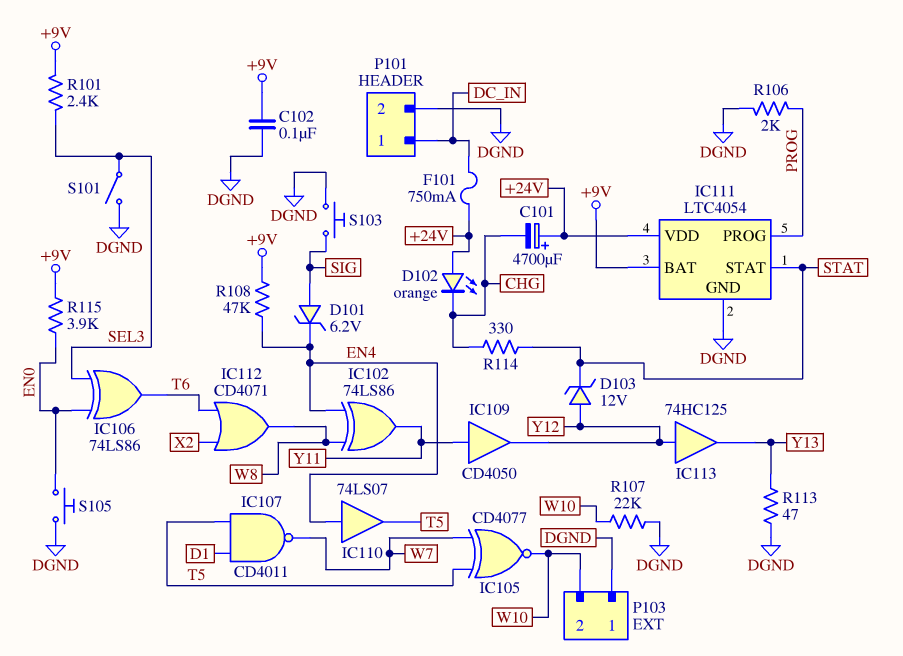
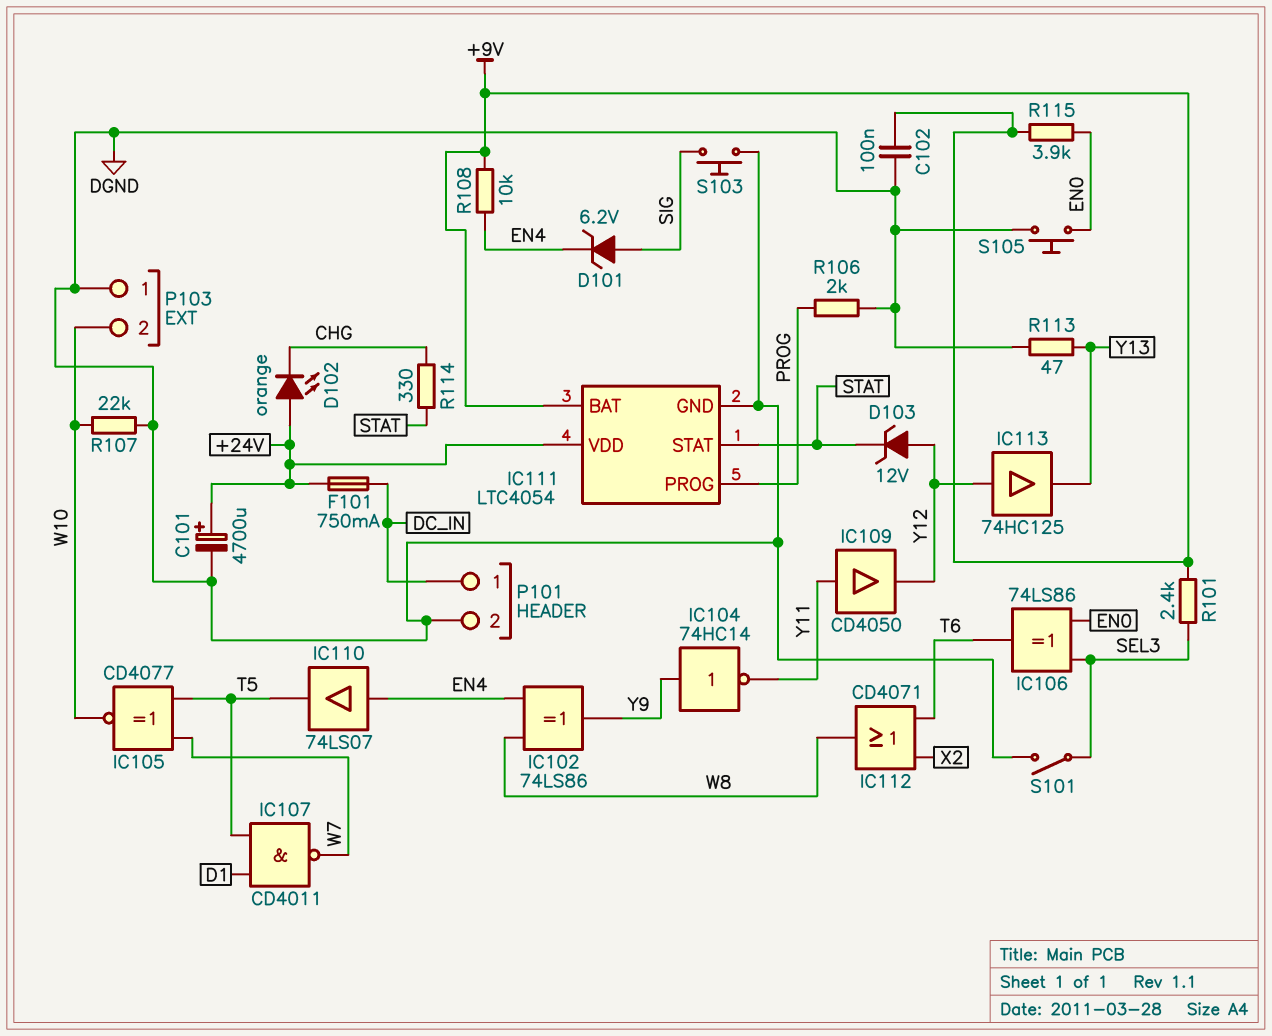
C101: 4700uF (plus +24V, minus CHG) -> 4700uF (plus +24V, minus DGND)
IC102: XOR 74LS86 (in EN4, in W8, out Y11) -> XOR 74LS86 (in EN4, in W8, out Y9)
IC104: none -> NOT 74HC14 (in Y9, out Y11)
R108: 47k (+9V, EN4) -> 10k (+9V, EN4)

